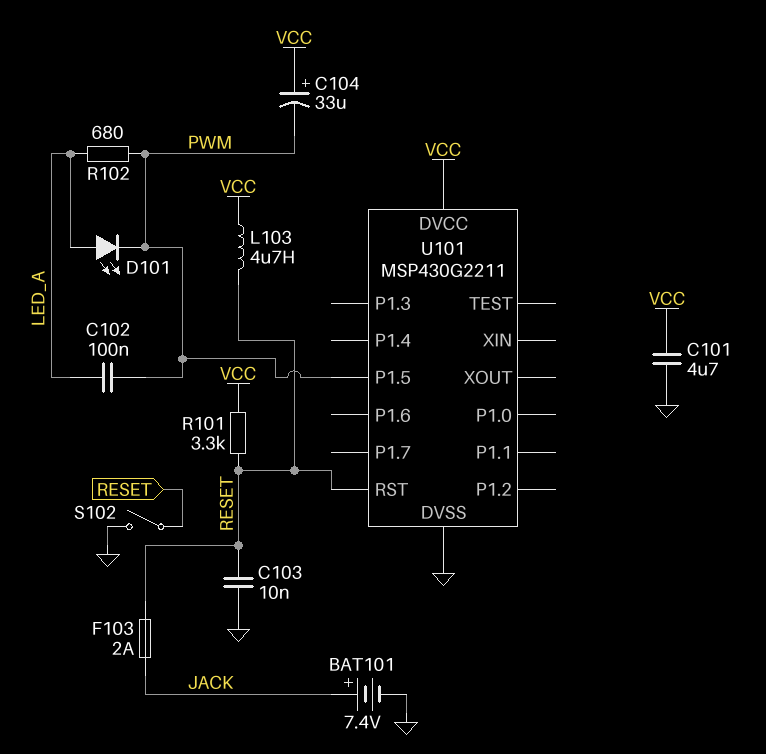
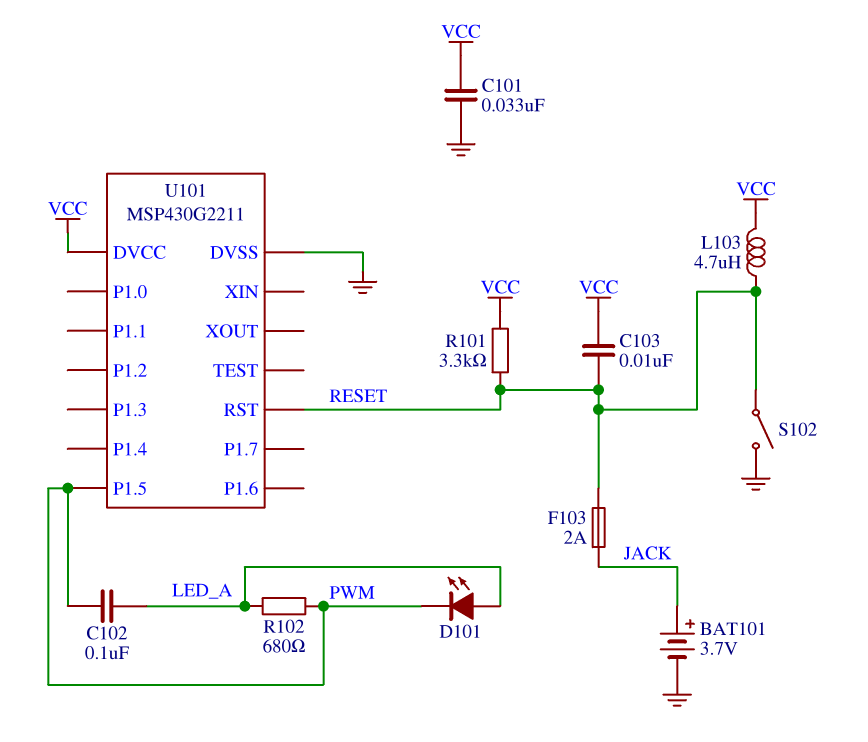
BAT101: 7.4V (plus JACK, minus GND) -> 3.7V (plus JACK, minus GND)
C101: 4.7uF (GND, VCC) -> 33nF (GND, VCC)
C103: 10nF (GND, RESET) -> 10nF (RESET, VCC)
C104: 33uF (plus VCC, minus PWM) -> none

